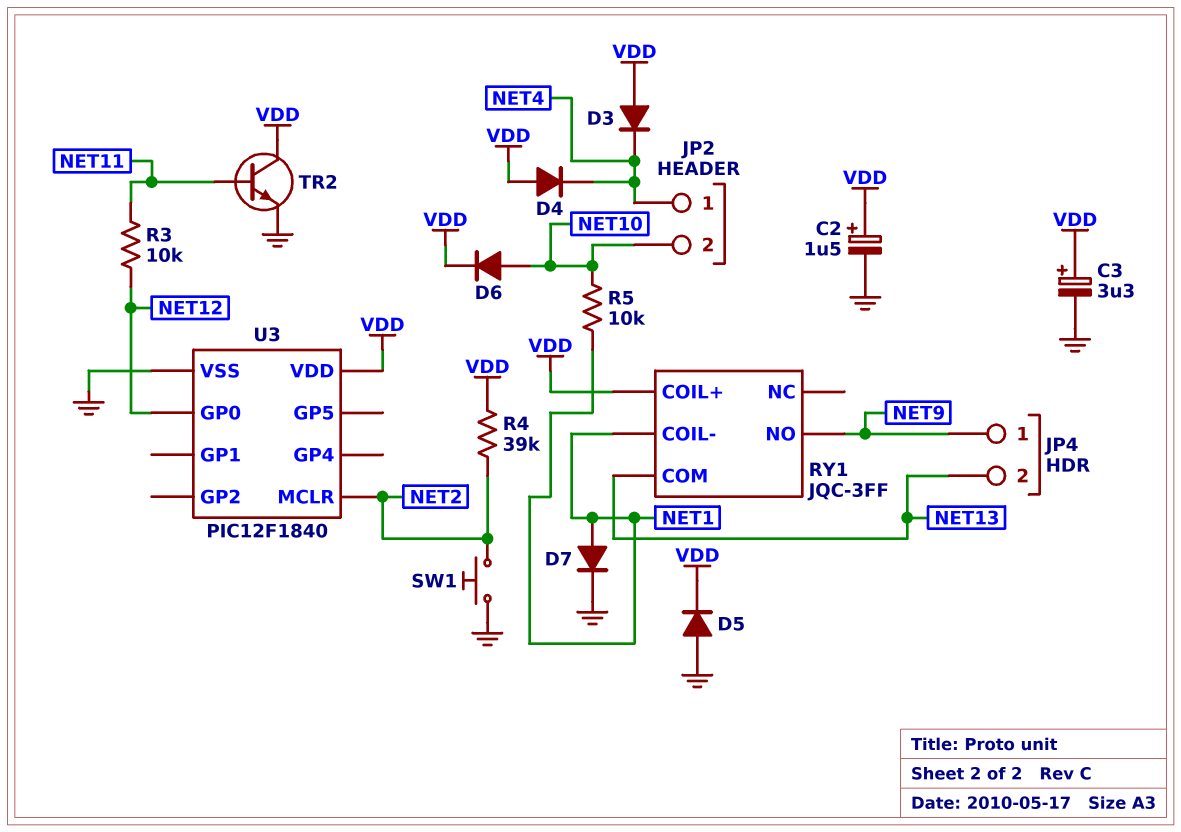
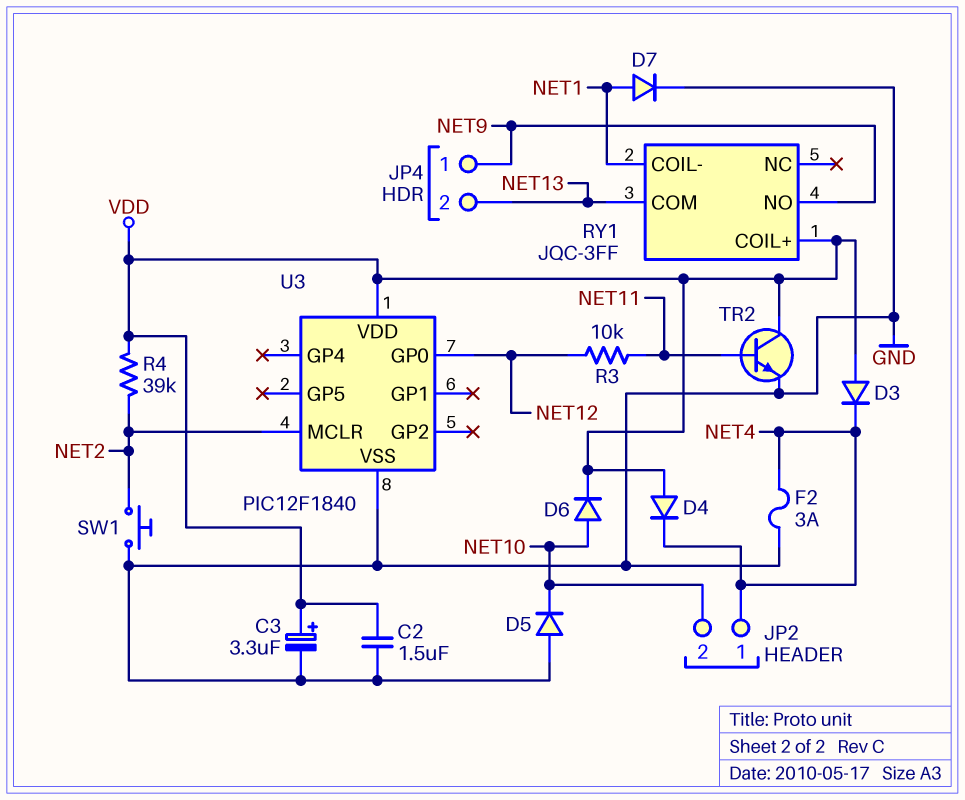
C2: 1.5uF (plus VDD, minus GND) -> 1.5uF (GND, VDD)
D5: diode (A GND, K VDD) -> diode (A GND, K NET10)
F2: none -> 3A (GND, NET4)
R5: 10k (NET1, NET10) -> none

